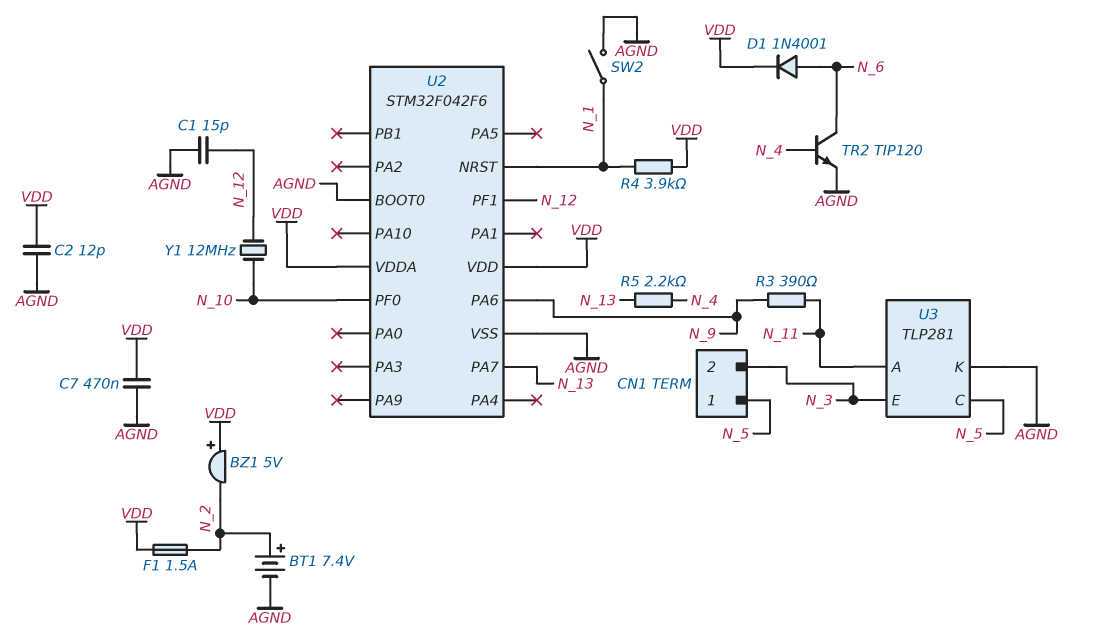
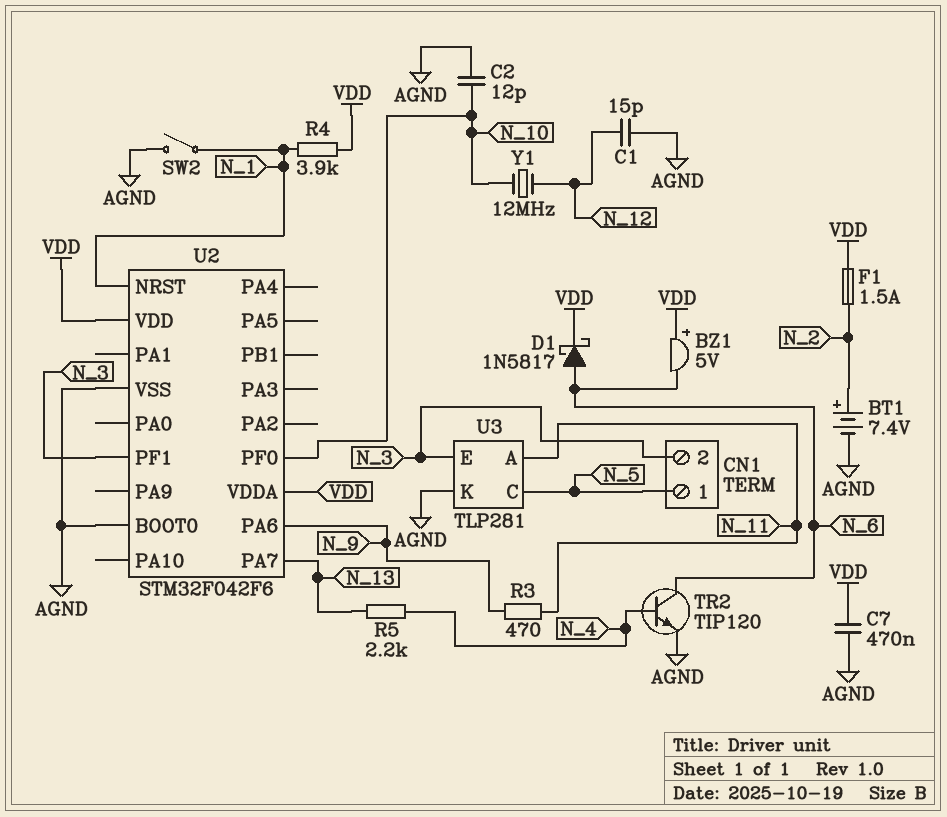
BZ1: buzzer 5V (plus VDD, minus N_2) -> buzzer 5V (plus VDD, minus N_6)
C2: 12pF (AGND, VDD) -> 12pF (AGND, N_10)
D1: diode 1N4001 (A N_6, K VDD) -> schottky 1N5817 (A N_6, K VDD)
R3: 390 (N_9, N_11) -> 470 (N_9, N_11)
U2 pin PF1: N_12 -> N_3

